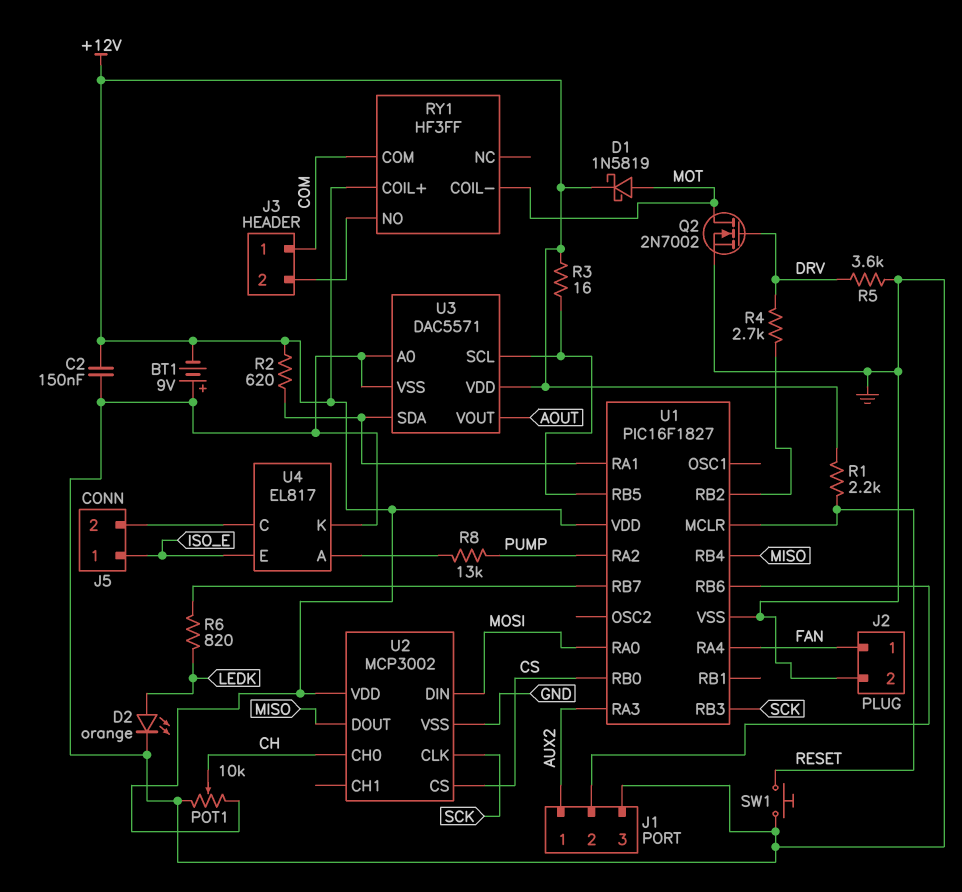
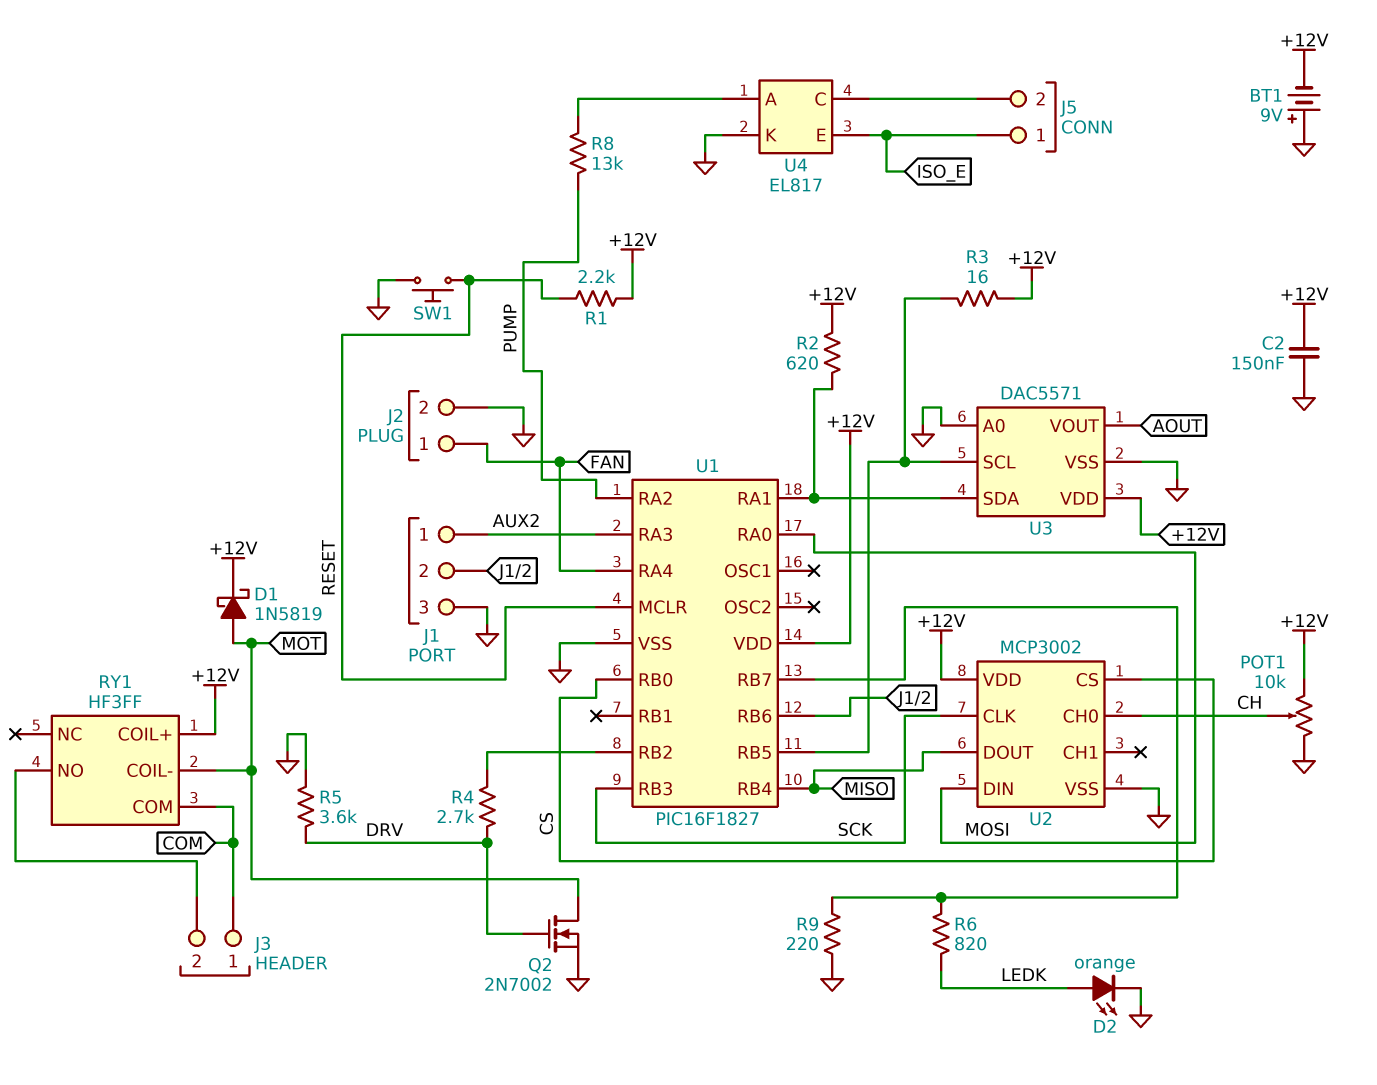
R9: none -> 220 (GND, U1/RB7)

